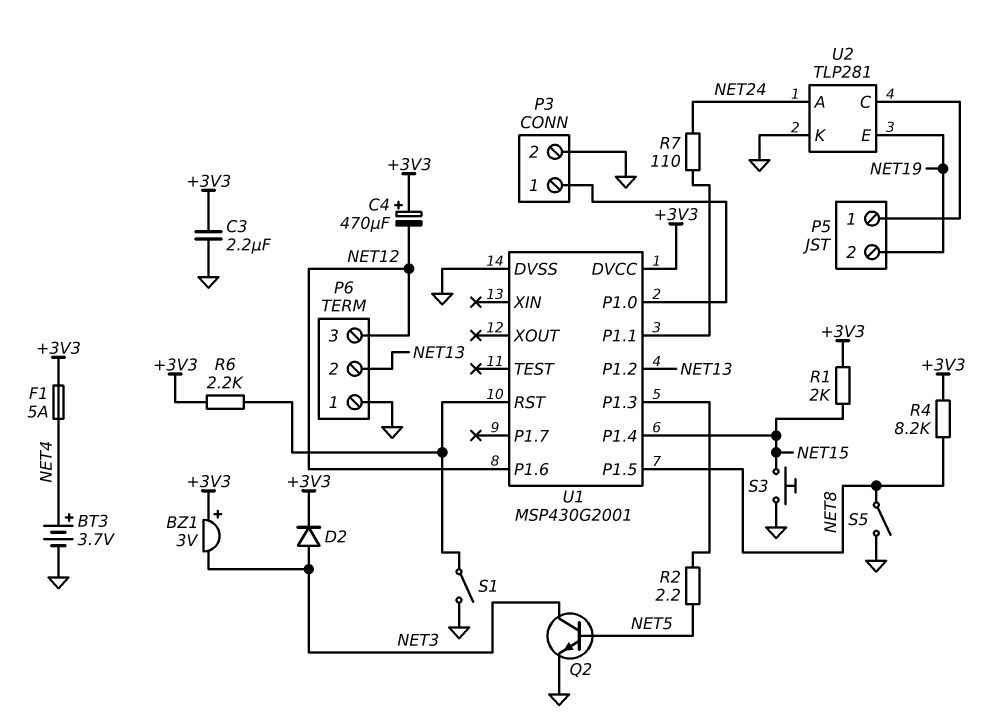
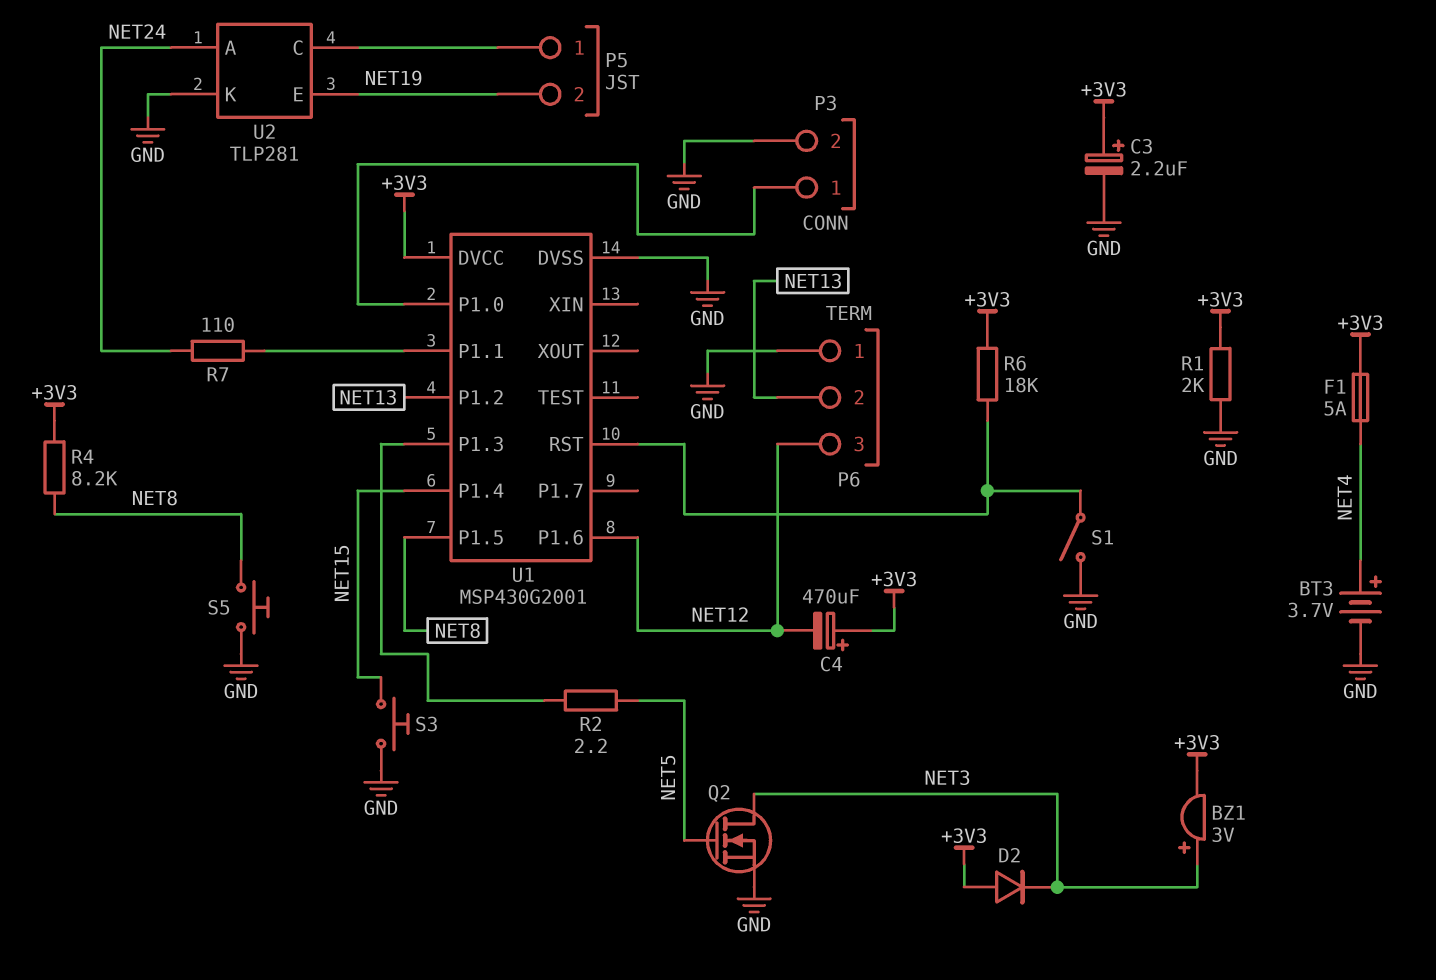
BZ1: buzzer 3V (plus +3V3, minus NET3) -> buzzer 3V (plus NET3, minus +3V3)
C3: 2.2uF (+3V3, GND) -> 2.2uF (plus +3V3, minus GND)
D2: diode (A NET3, K +3V3) -> diode (A +3V3, K NET3)
Q2: NPN (B NET5, C NET3, E GND) -> NMOS (G NET5, D NET3, S GND)
R1: 2k (+3V3, NET15) -> 2k (+3V3, GND)
R6: 2.2k (+3V3, U1/RST) -> 18k (+3V3, U1/RST)
S5: switch (GND, NET8) -> button (GND, NET8)

